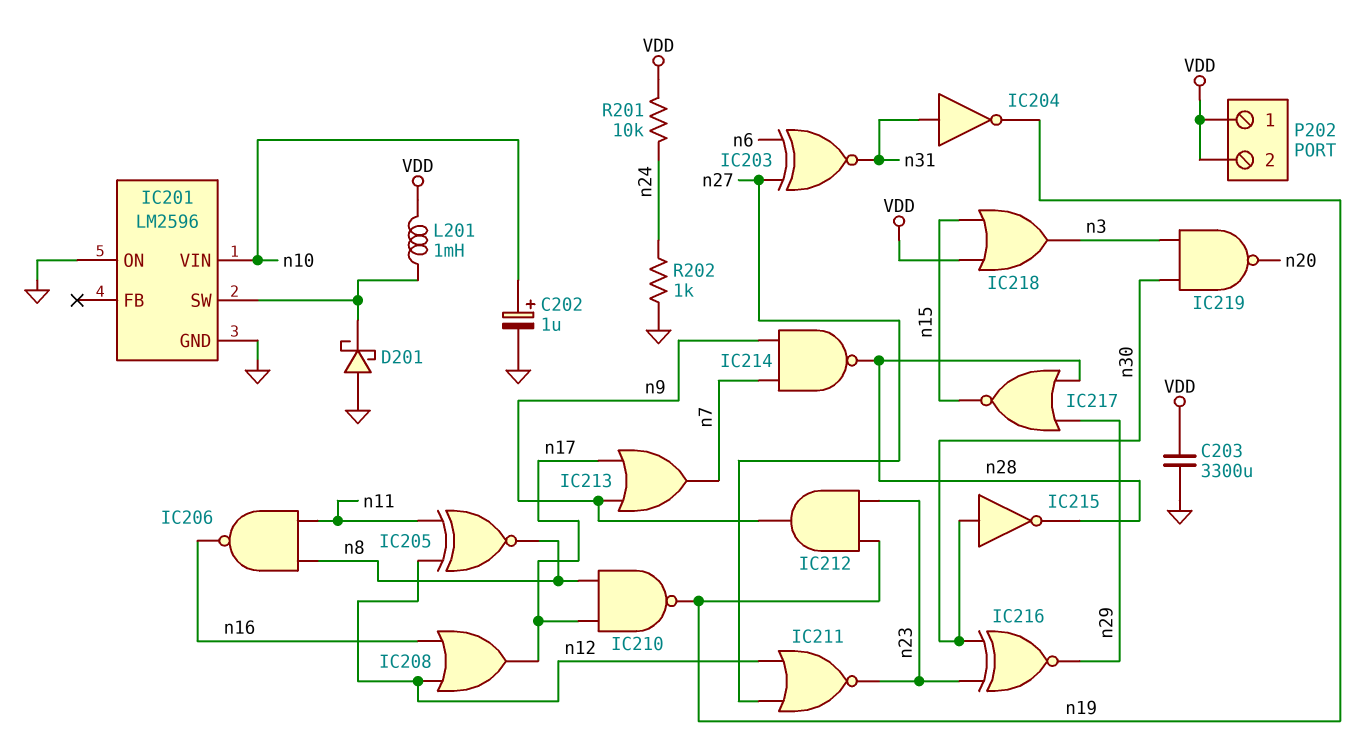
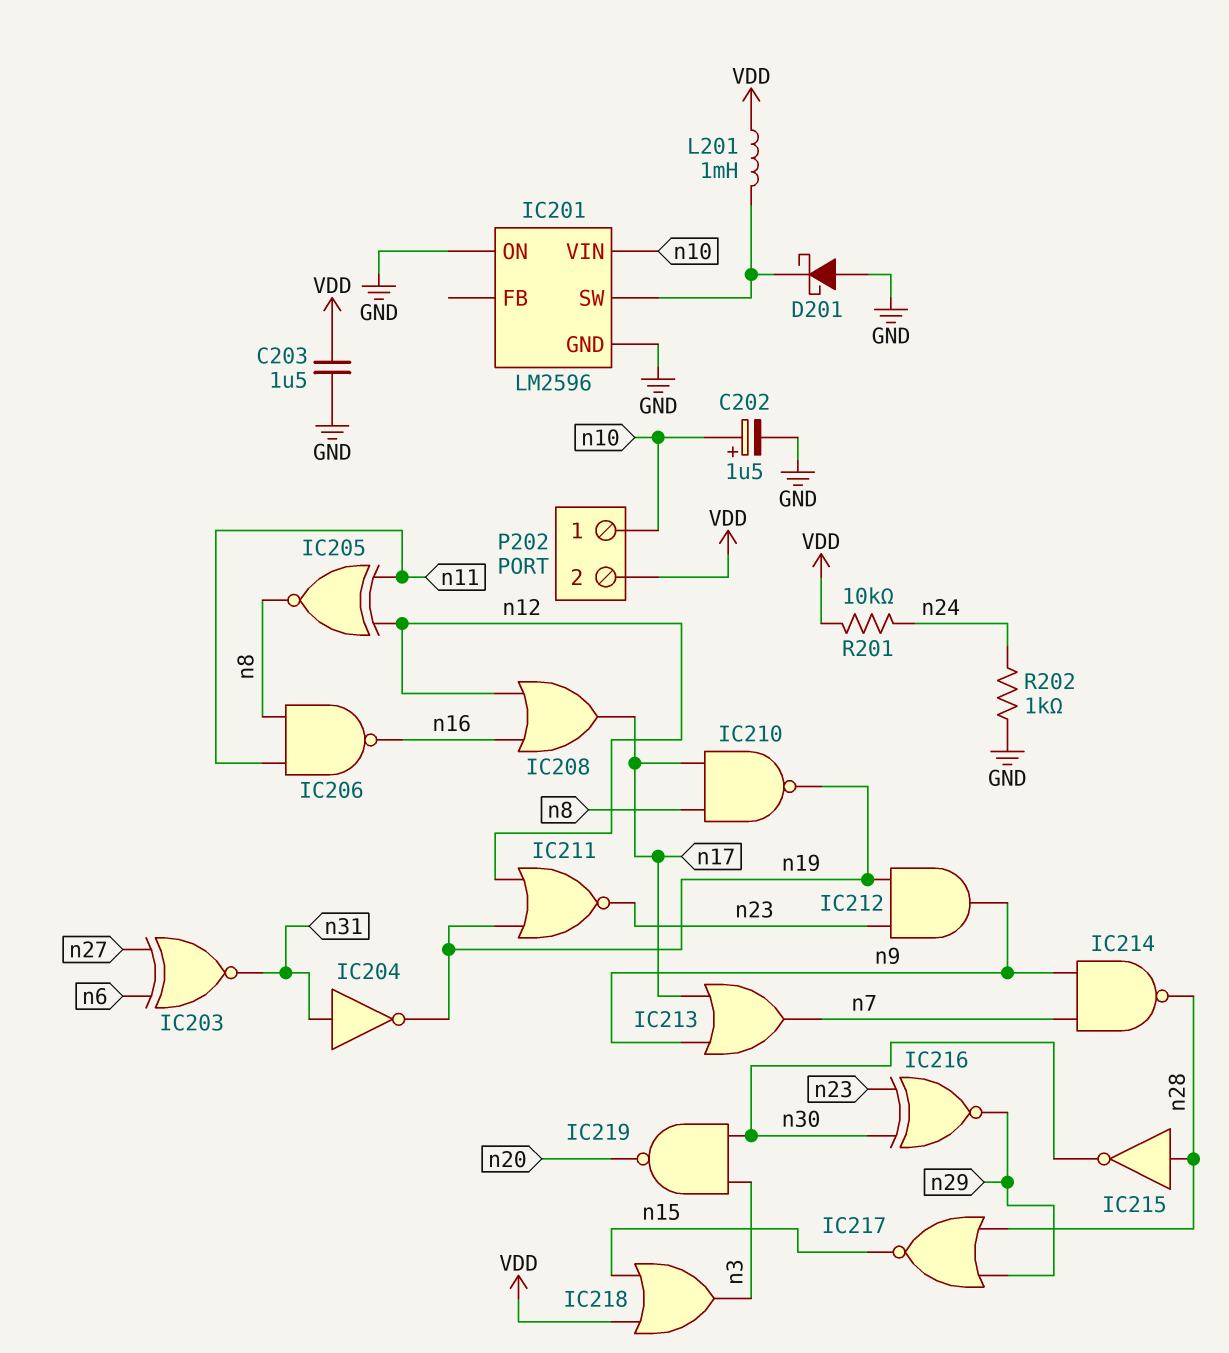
C202: 1uF (plus n10, minus GND) -> 1.5uF (plus n10, minus GND)
C203: 3300uF (GND, VDD) -> 1.5uF (GND, VDD)
IC211: NOR (in n12, in n27, out n23) -> NOR (in n12, in n19, out n23)
IC215: NOT (in n30, out n28) -> NOT (in n28, out n30)
P202 pin 1: VDD -> n10

